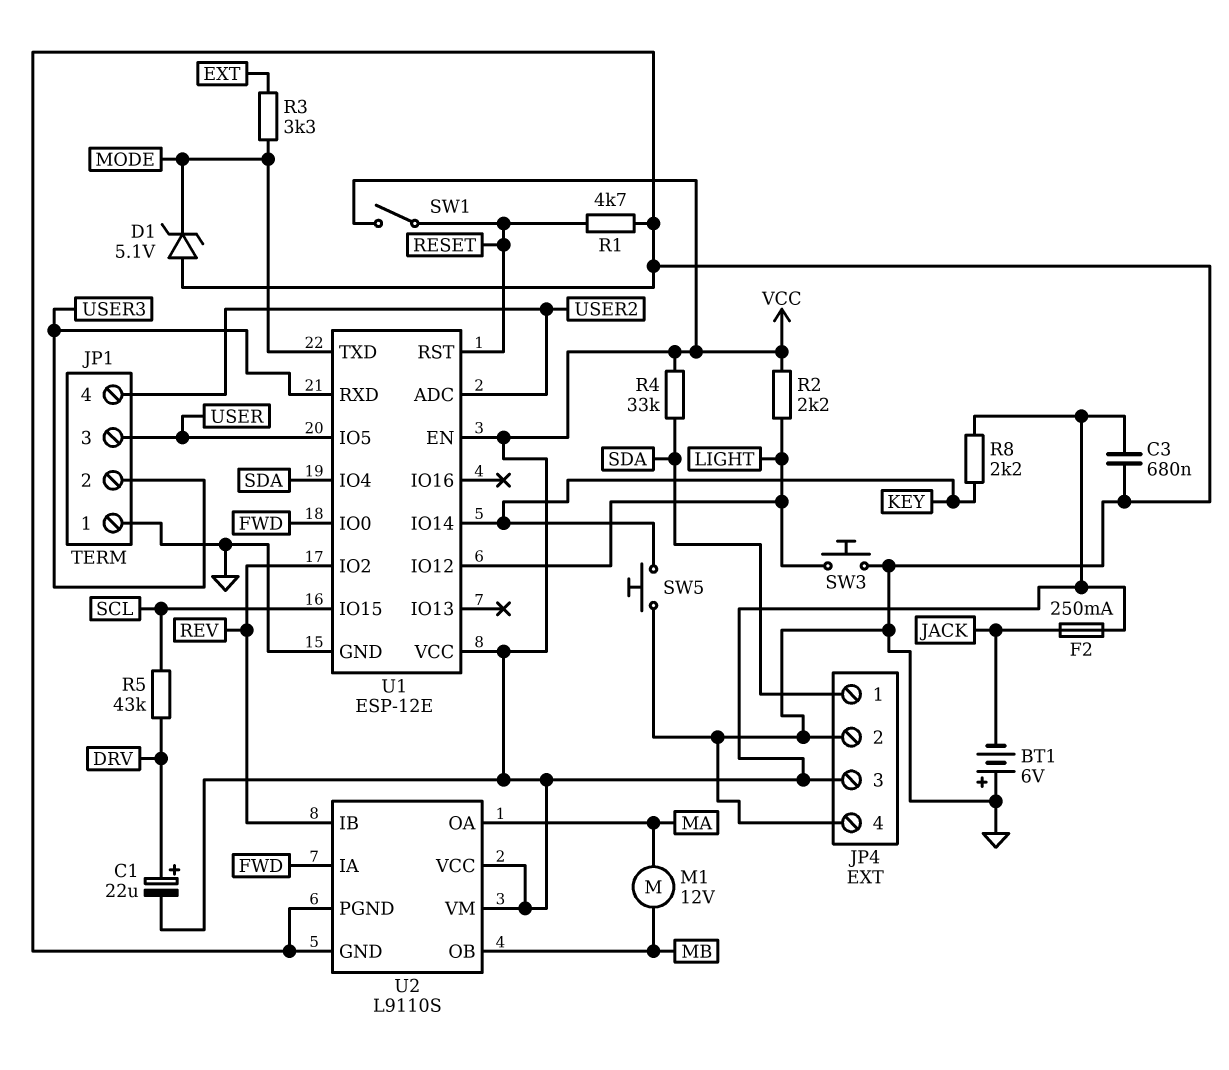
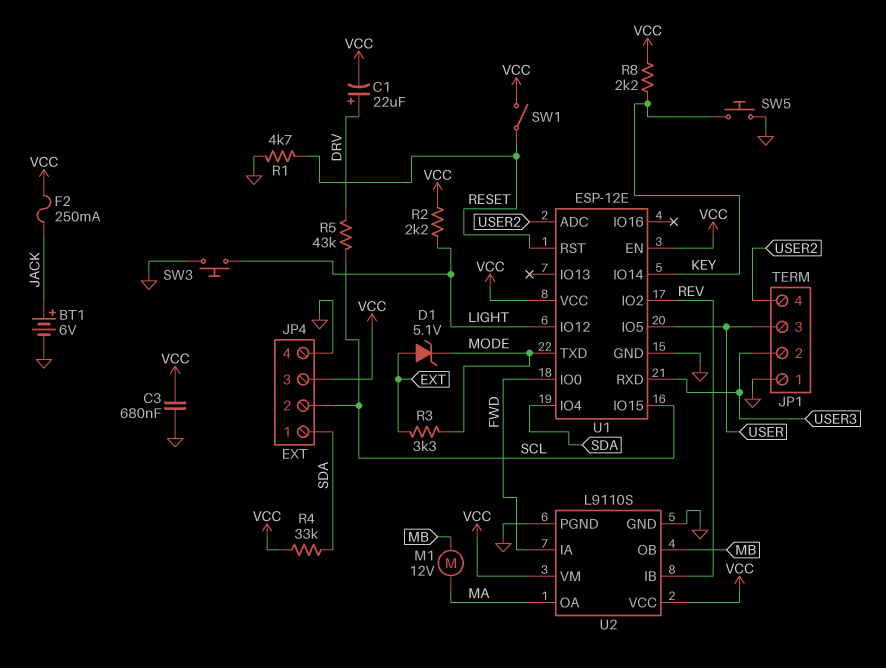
BT1: 6V (plus GND, minus JACK) -> 6V (plus JACK, minus GND)
D1: zener 5.1V (A GND, K MODE) -> zener 5.1V (A EXT, K MODE)
JP4 pin 2: GND -> SCL

